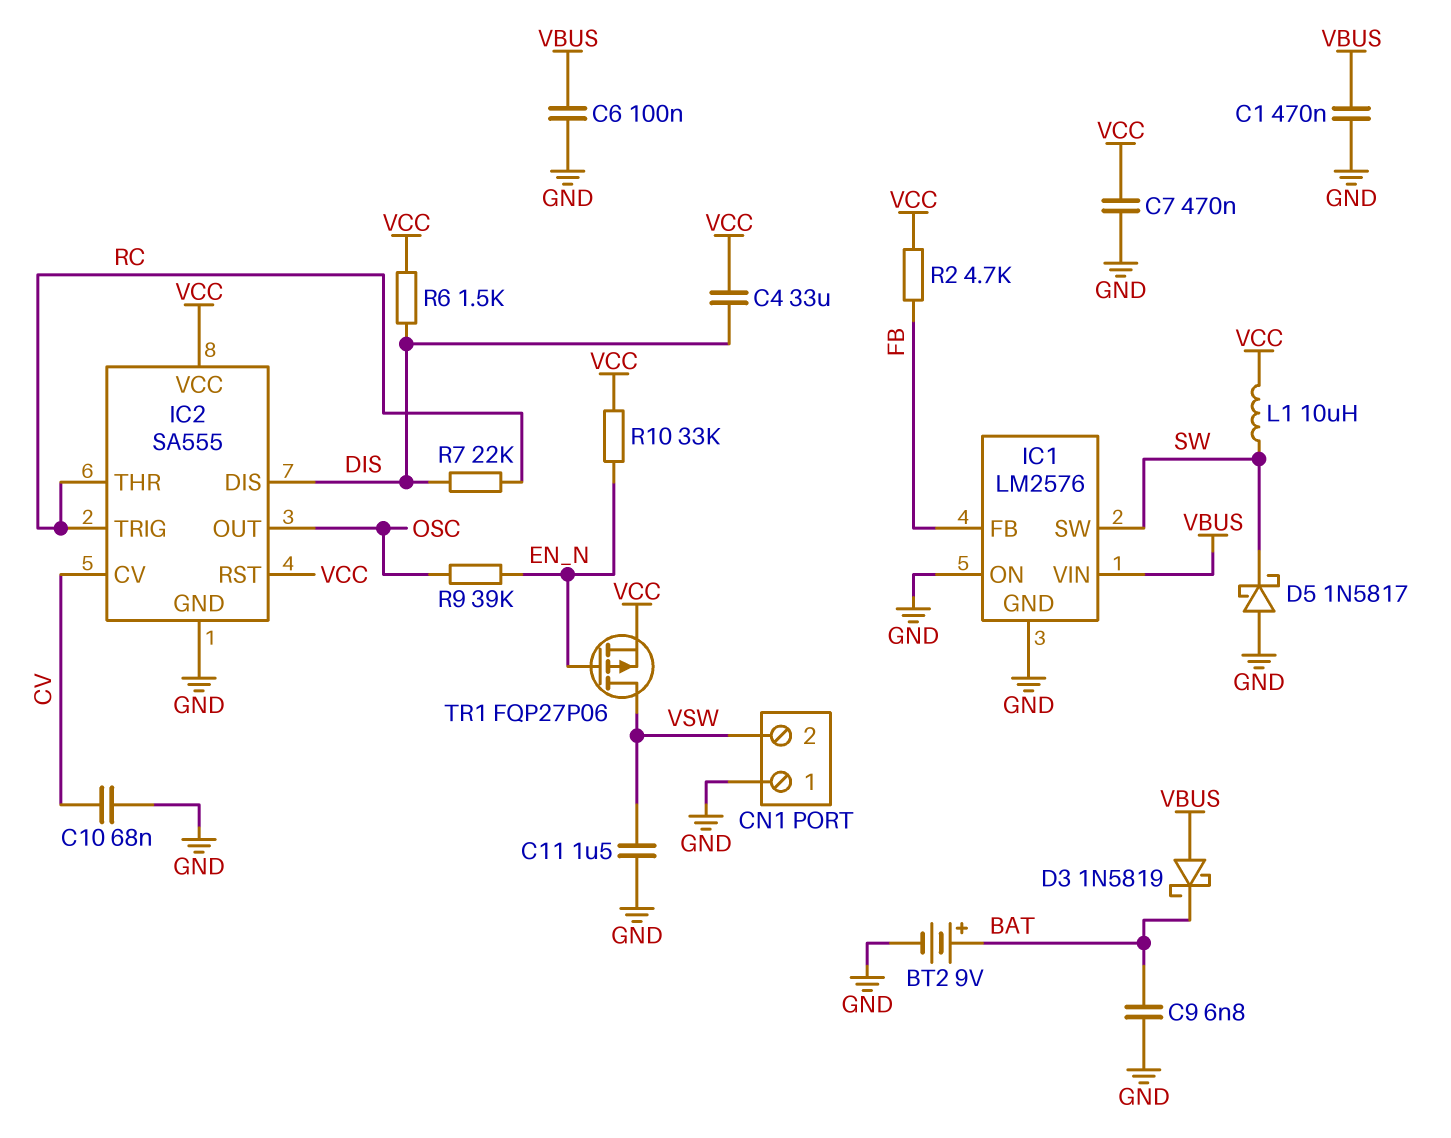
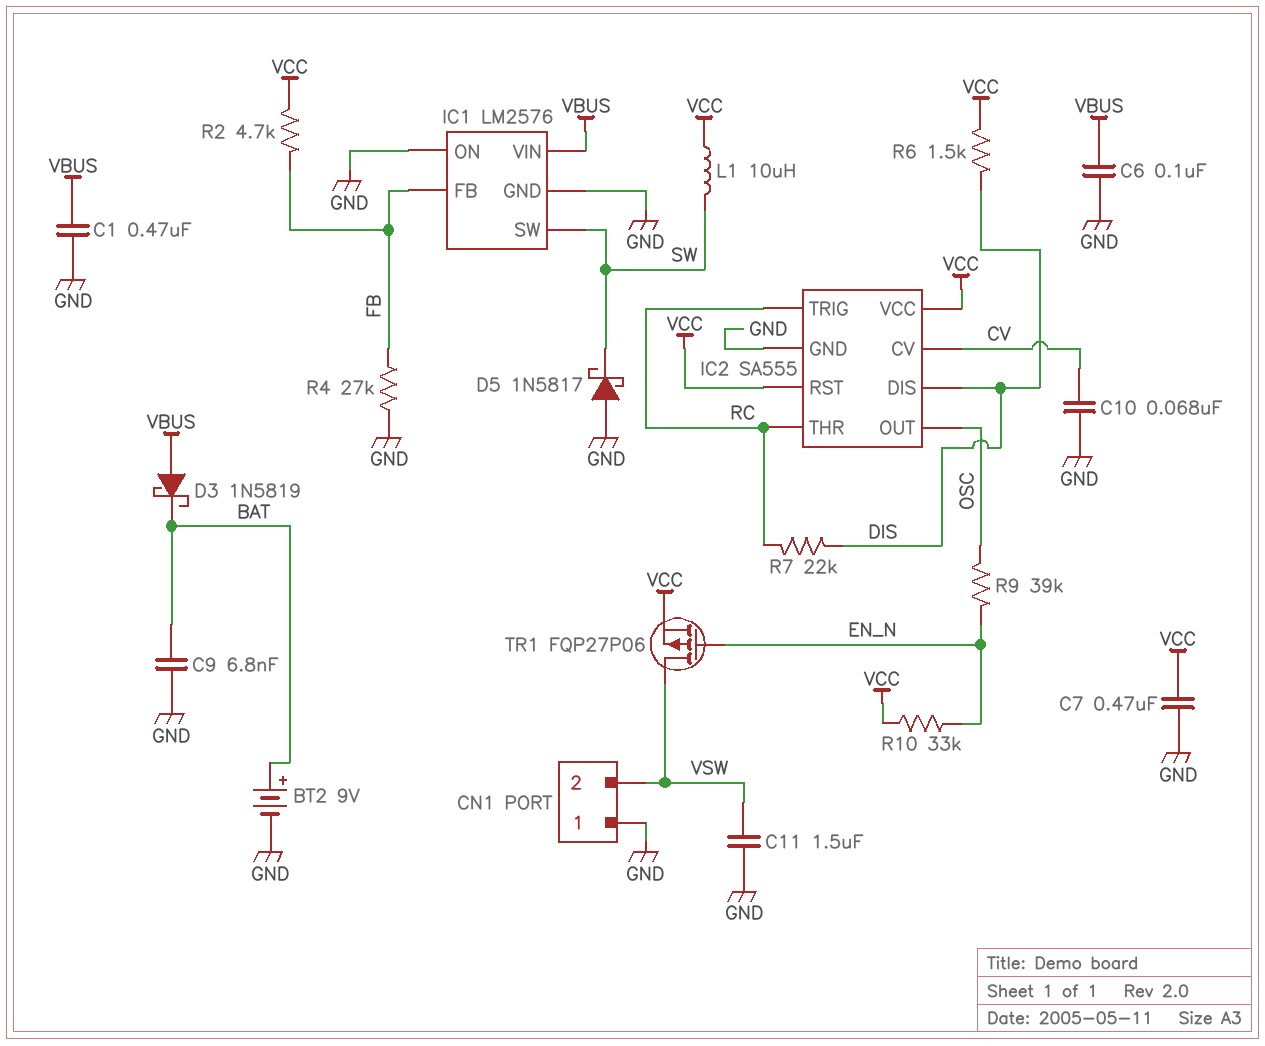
C4: 33uF (DIS, VCC) -> none
R4: none -> 27k (FB, GND)

